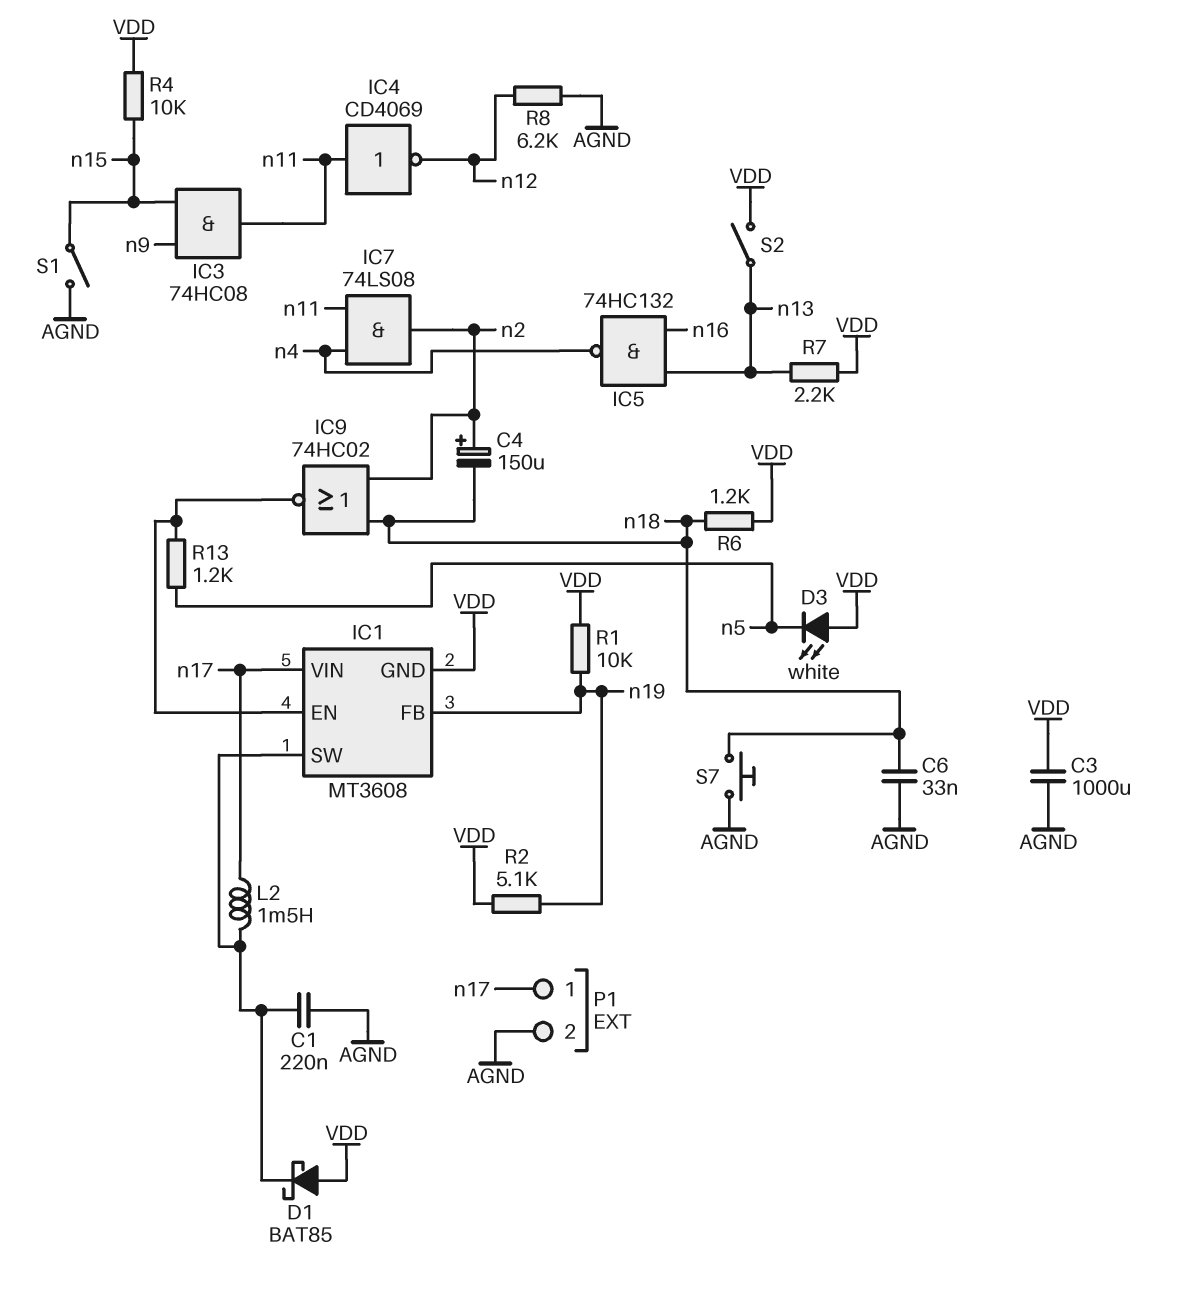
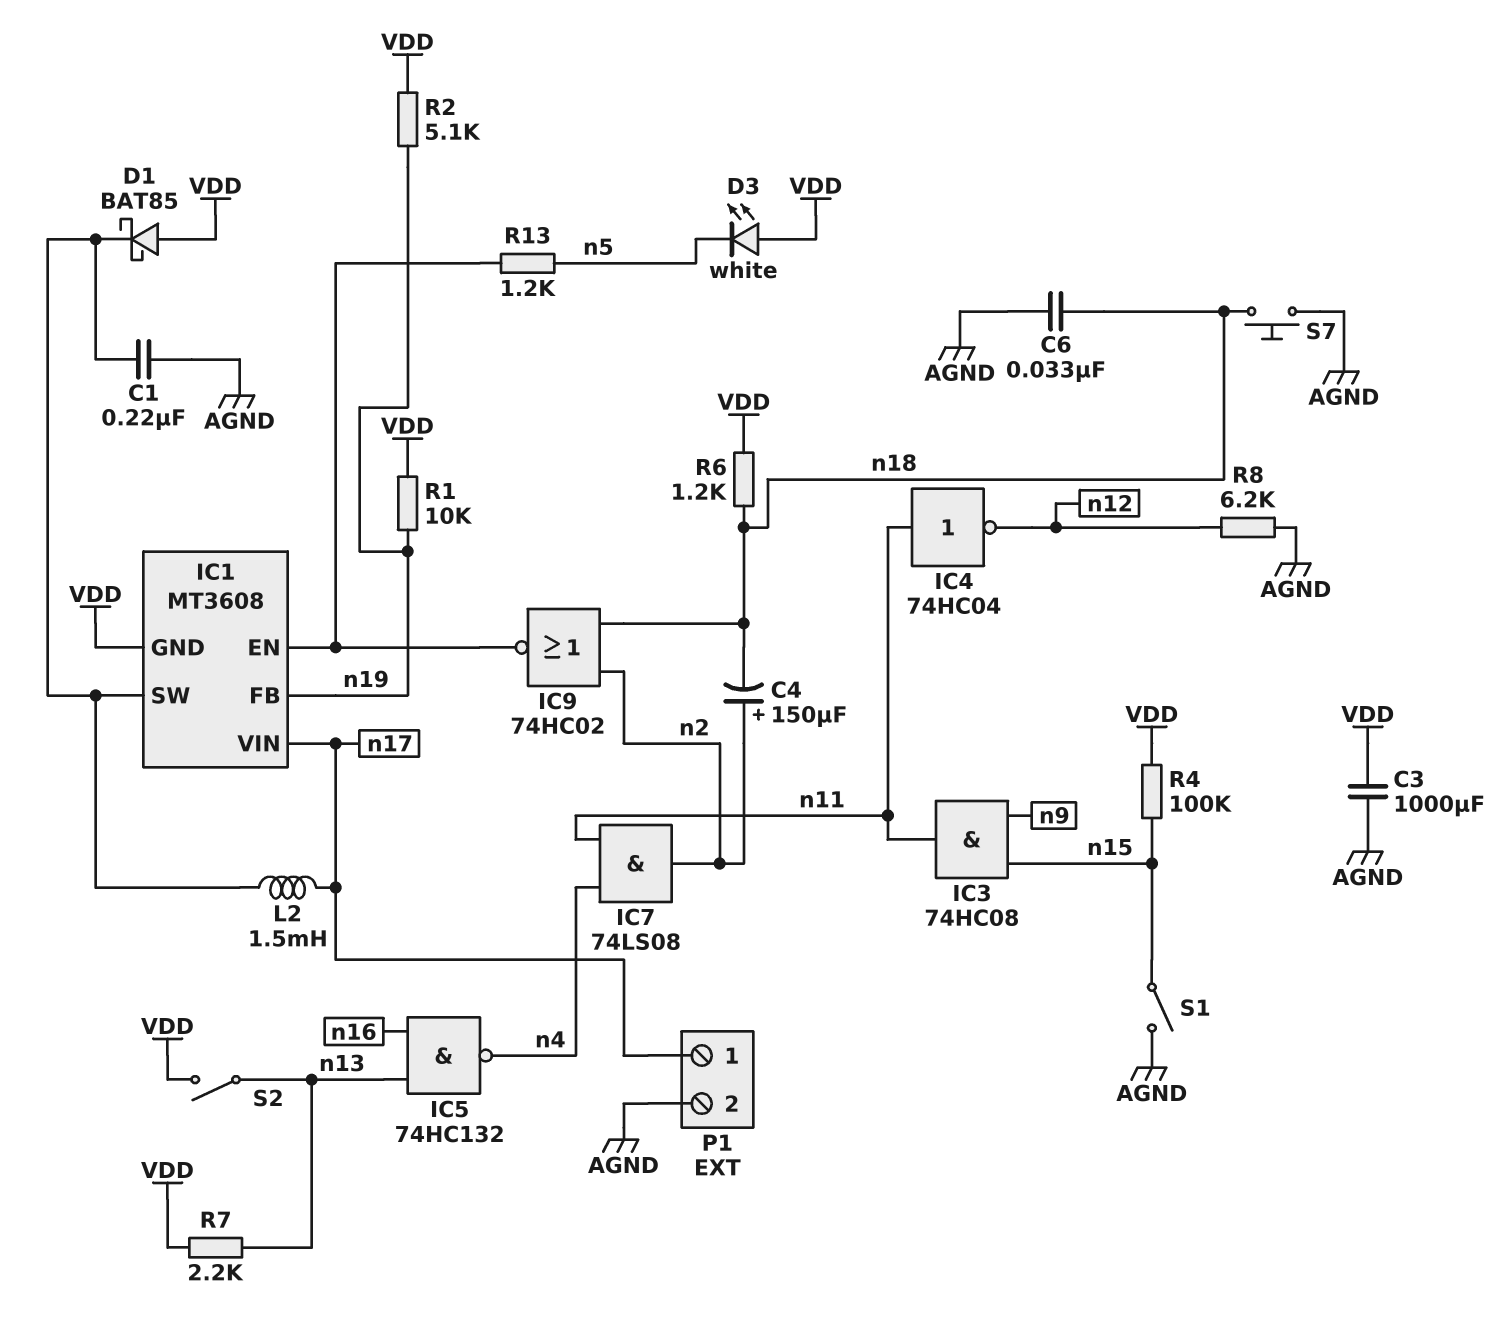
IC4: NOT CD4069 (in n11, out n12) -> NOT 74HC04 (in n11, out n12)
R4: 10k (VDD, n15) -> 100k (VDD, n15)

